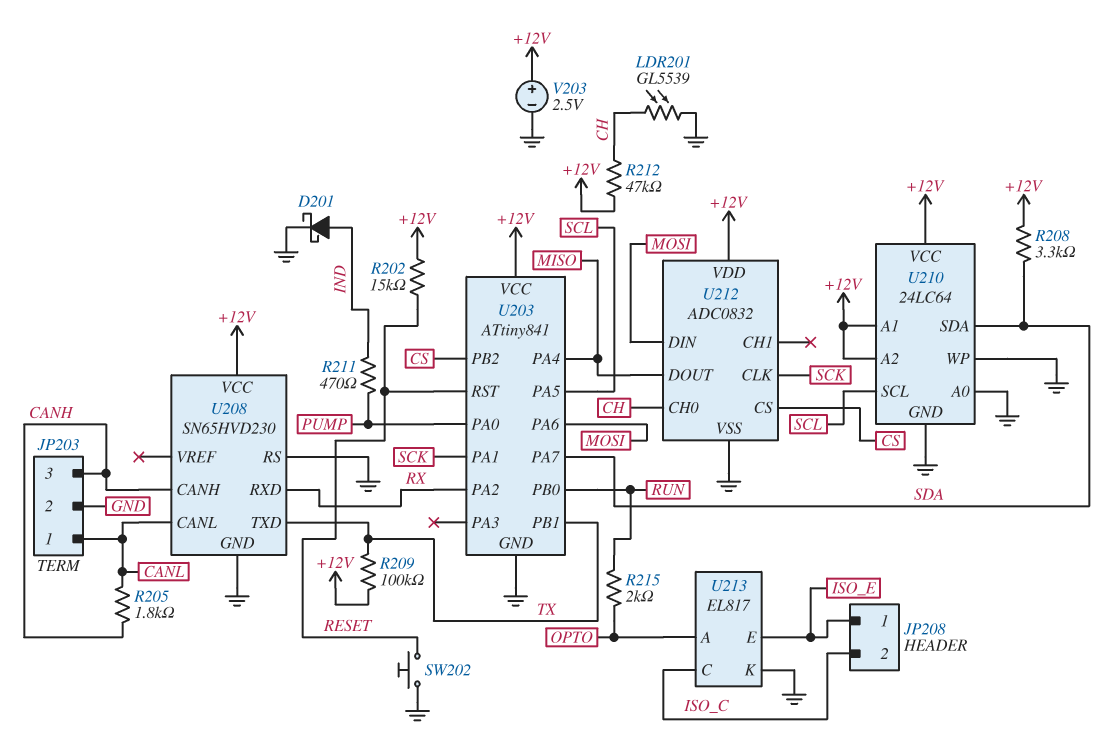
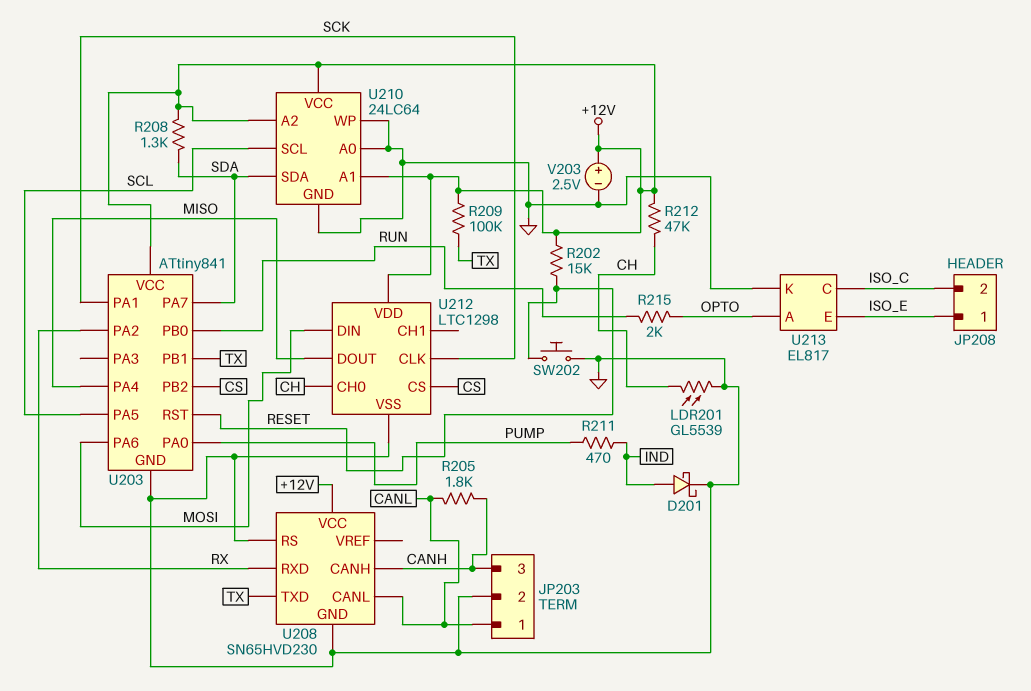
R208: 3.3k (+12V, SDA) -> 1.3k (+12V, SDA)
U212: ADC0832 -> LTC1298

